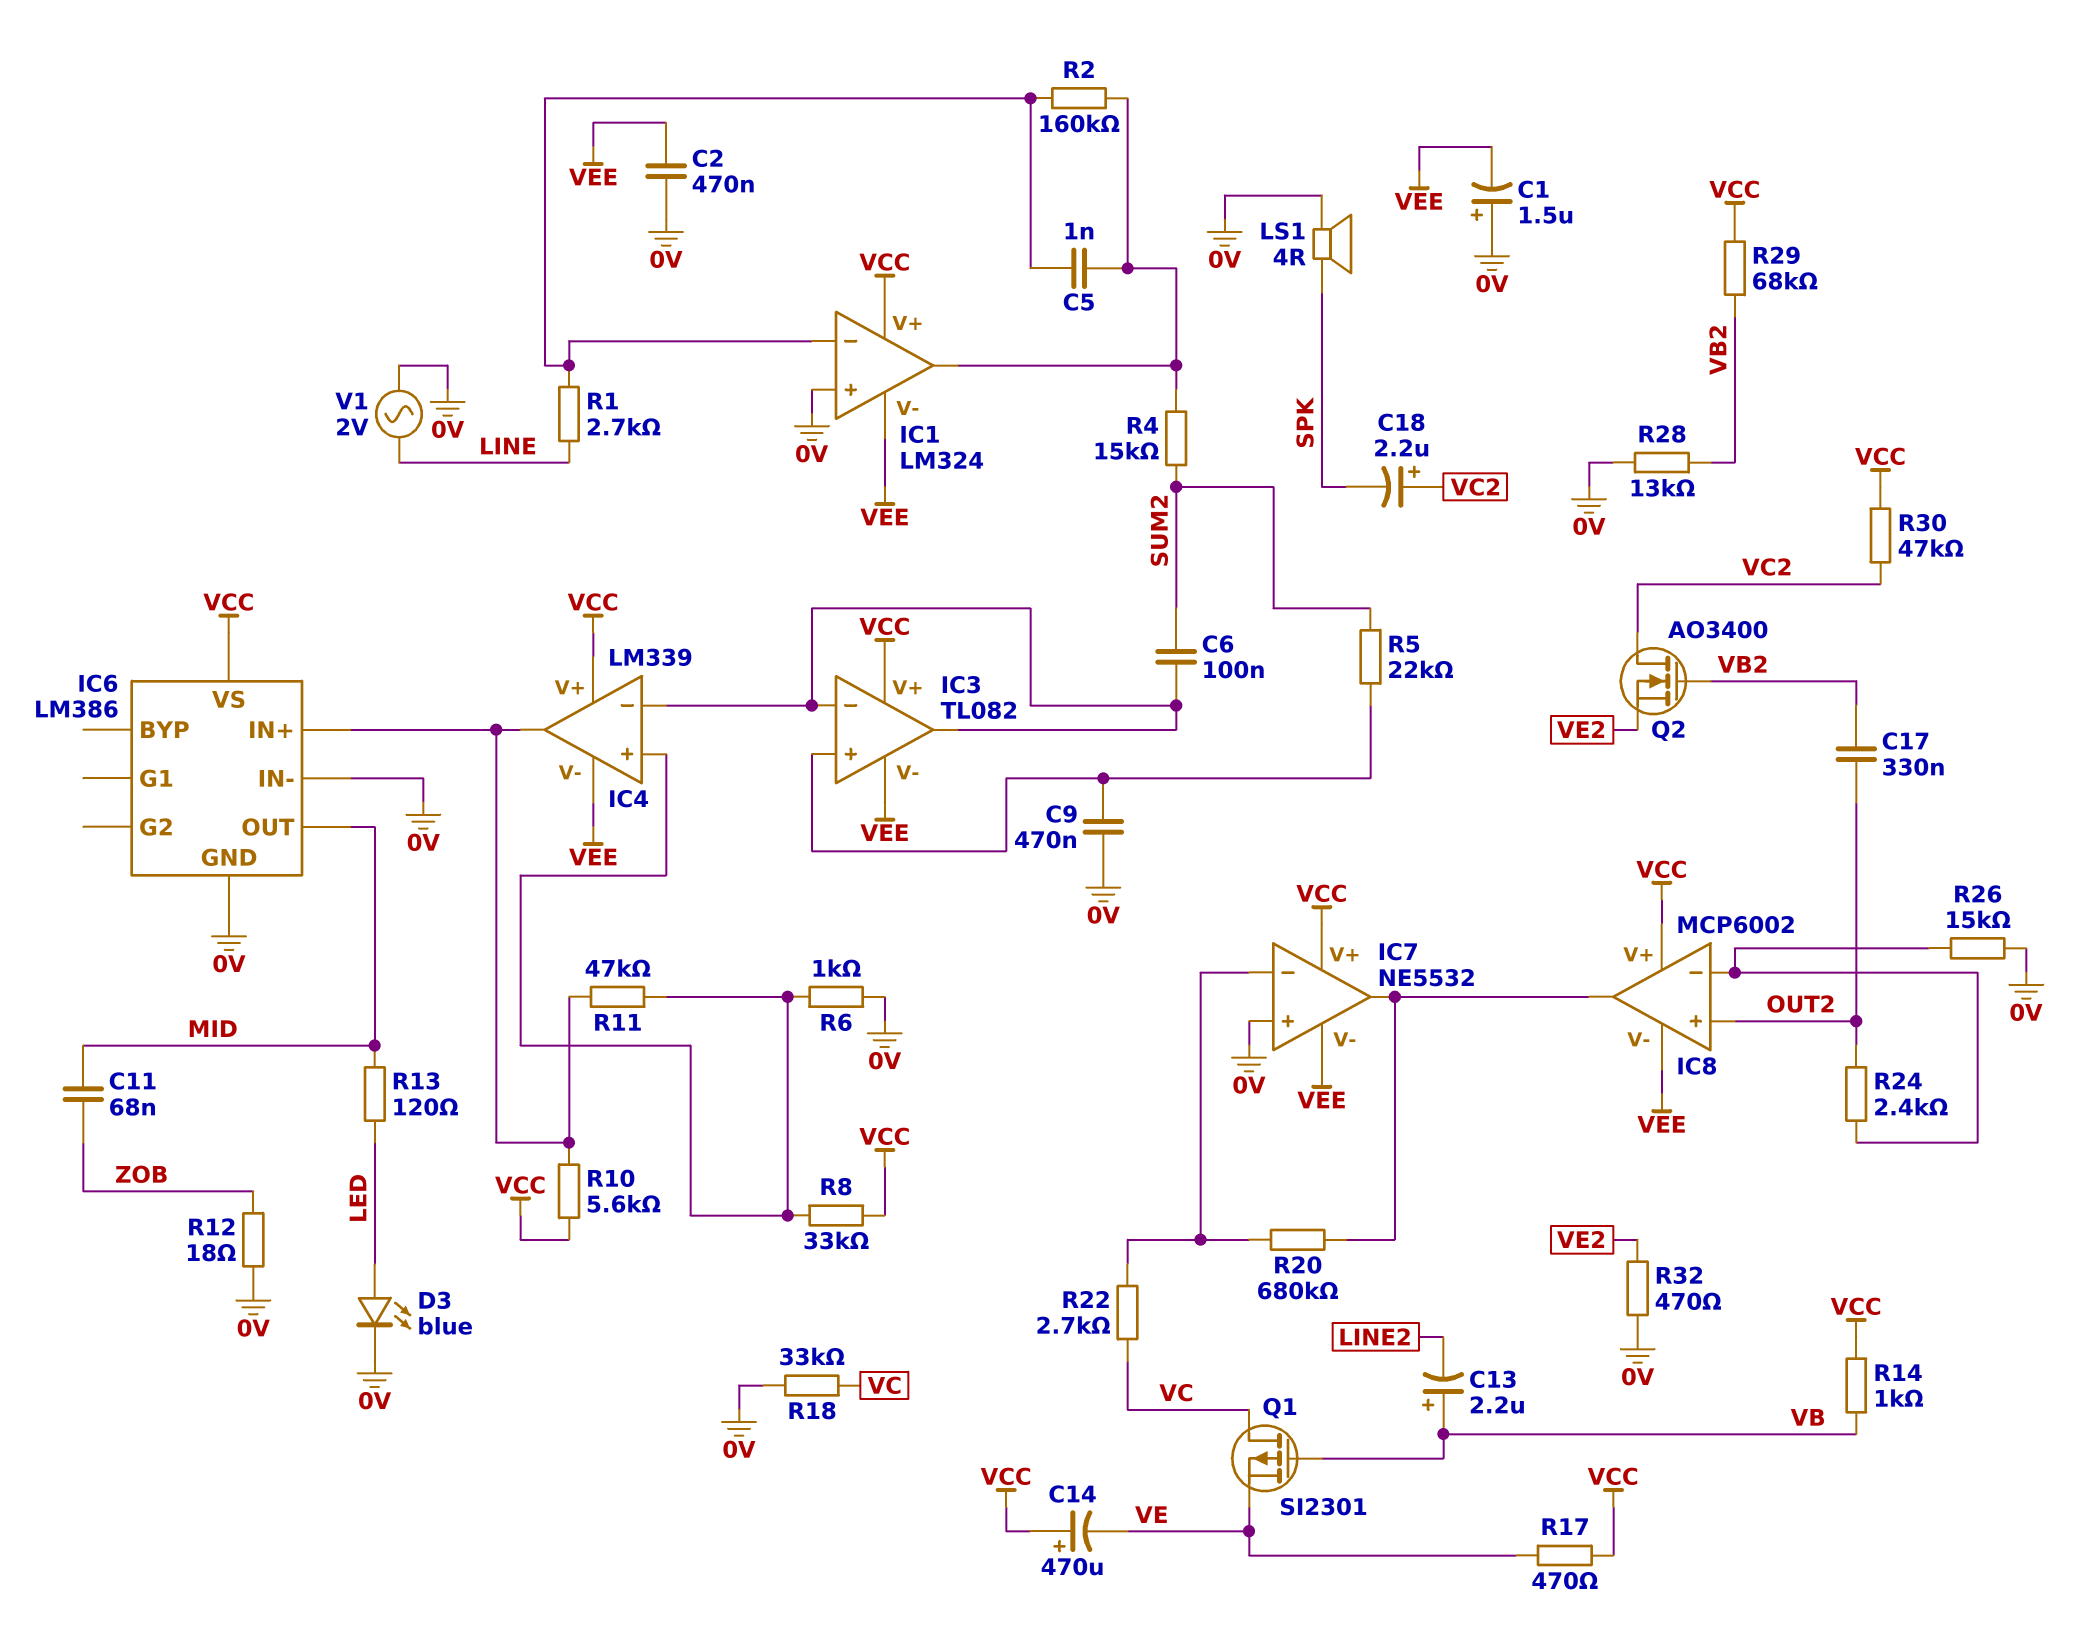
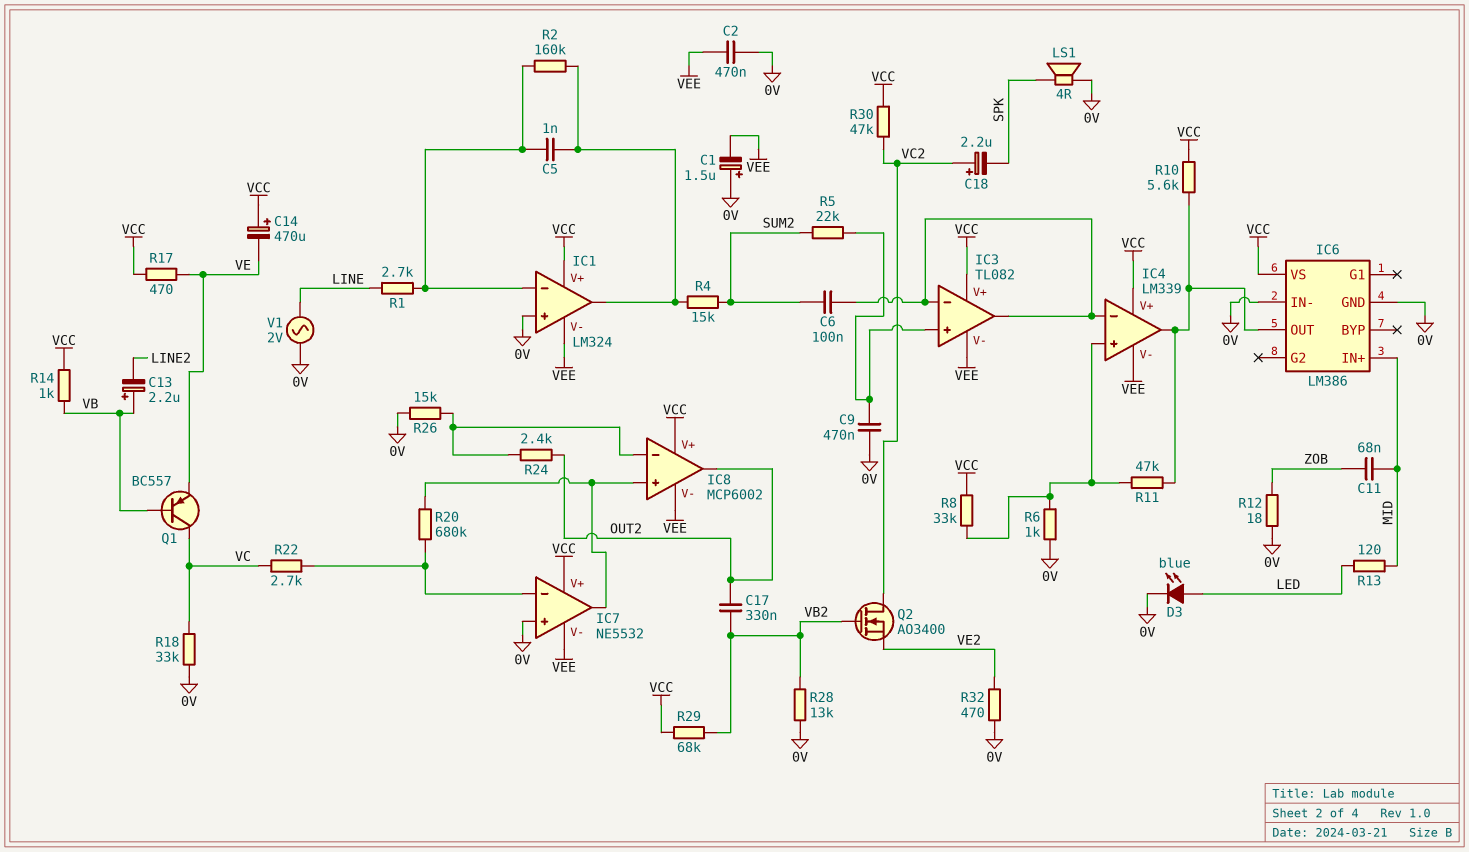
IC6 pin IN+: IC4/out -> MID
IC6 pin OUT: MID -> IC4/out
IC8 pin in+: OUT2 -> IC7/out
IC8 pin out: IC7/out -> OUT2
Q1: PMOS SI2301 (G VB, D VC, S VE) -> PNP BC557 (B VB, C VC, E VE)

